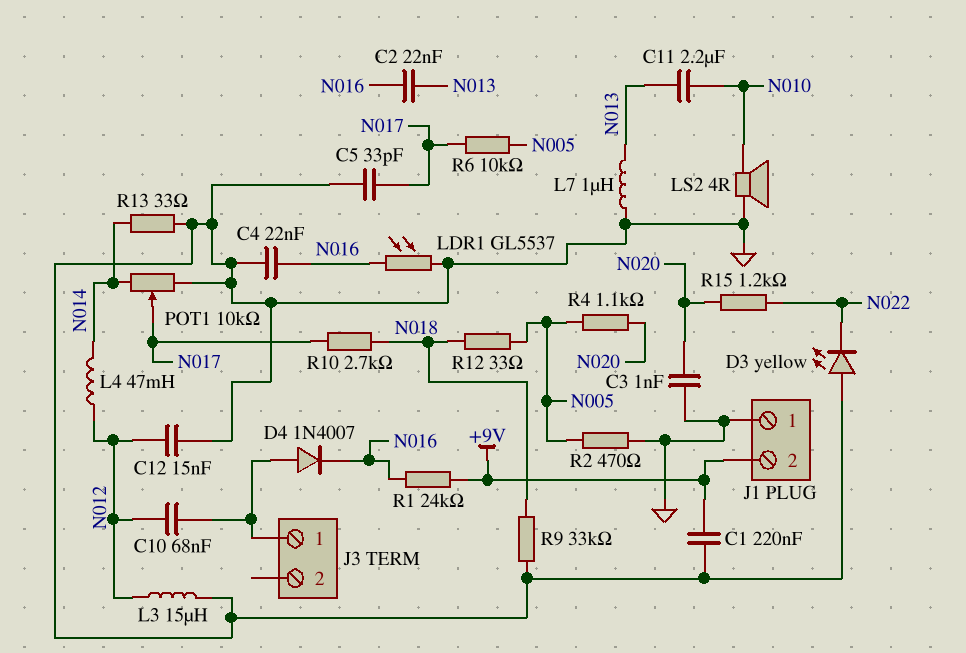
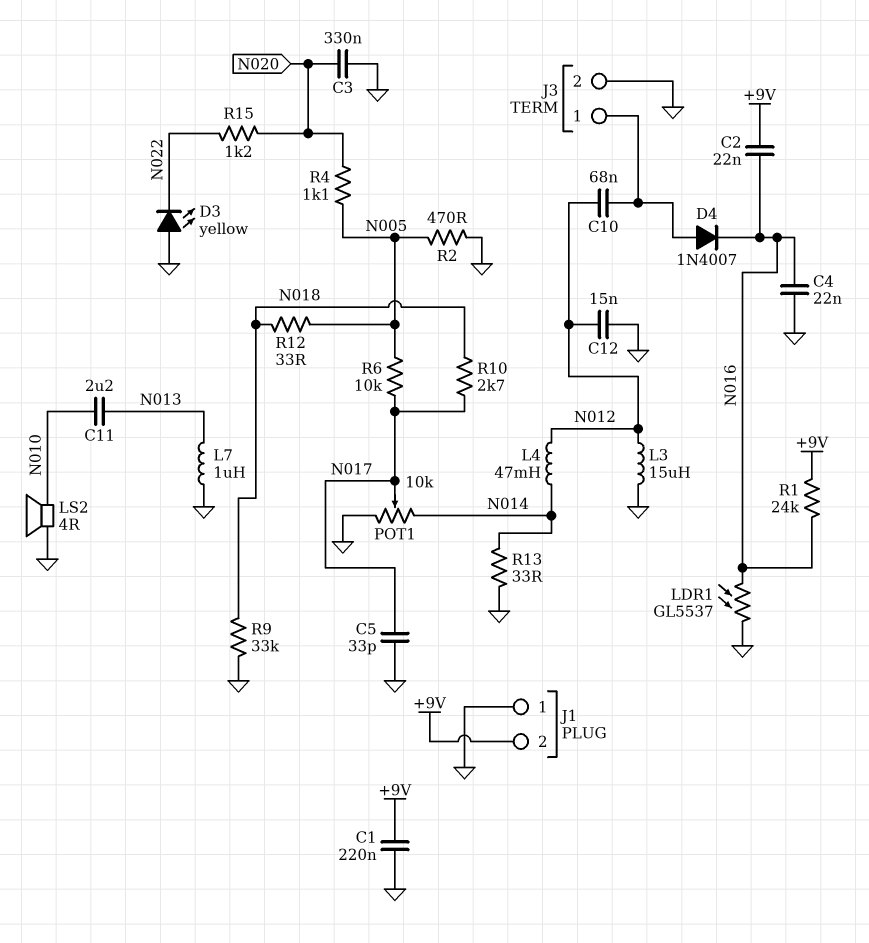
C2: 22nF (N013, N016) -> 22nF (+9V, N016)
C3: 1nF (GND, N020) -> 330nF (GND, N020)
J3 pin 2: none -> GND

